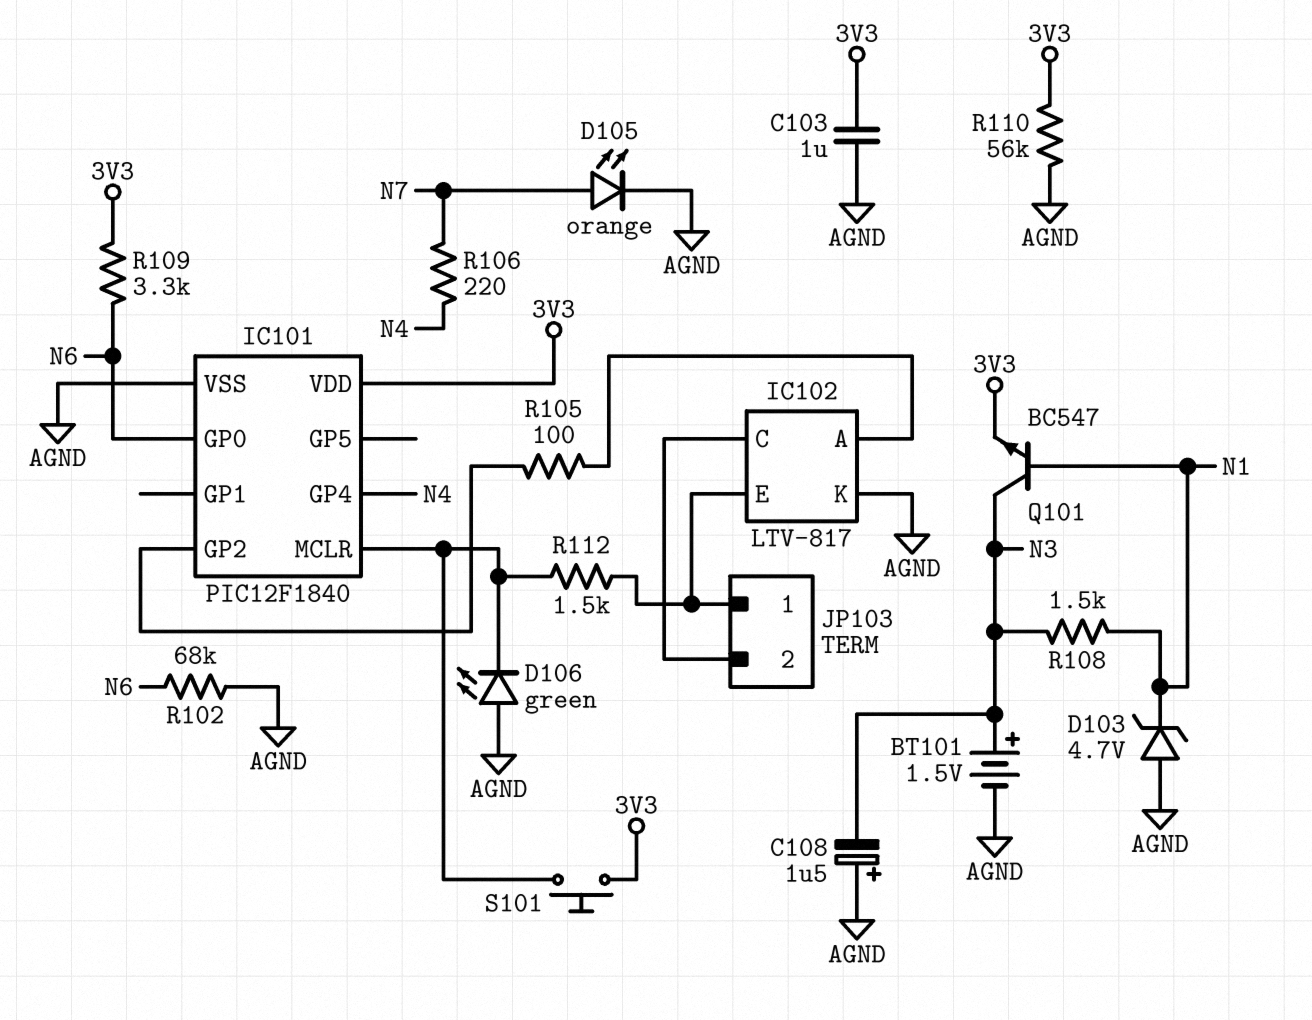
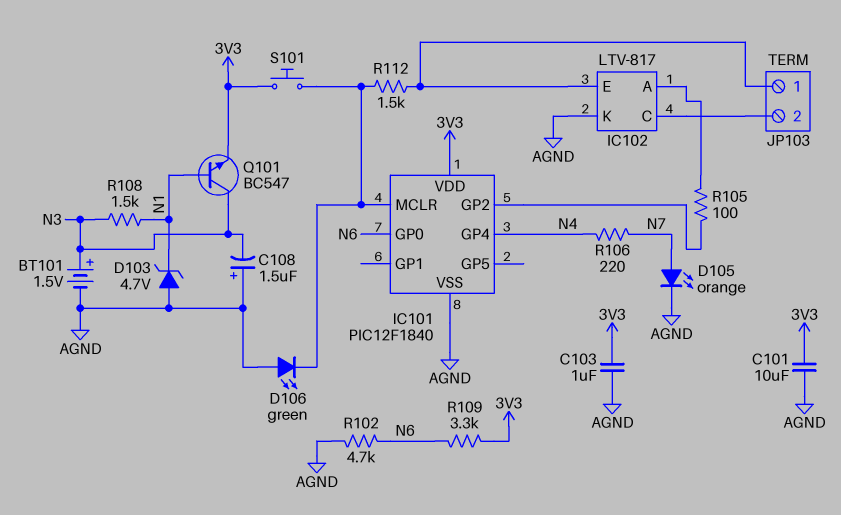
C101: none -> 10uF (3V3, AGND)
R102: 68k (AGND, N6) -> 4.7k (AGND, N6)
R110: 56k (3V3, AGND) -> none

